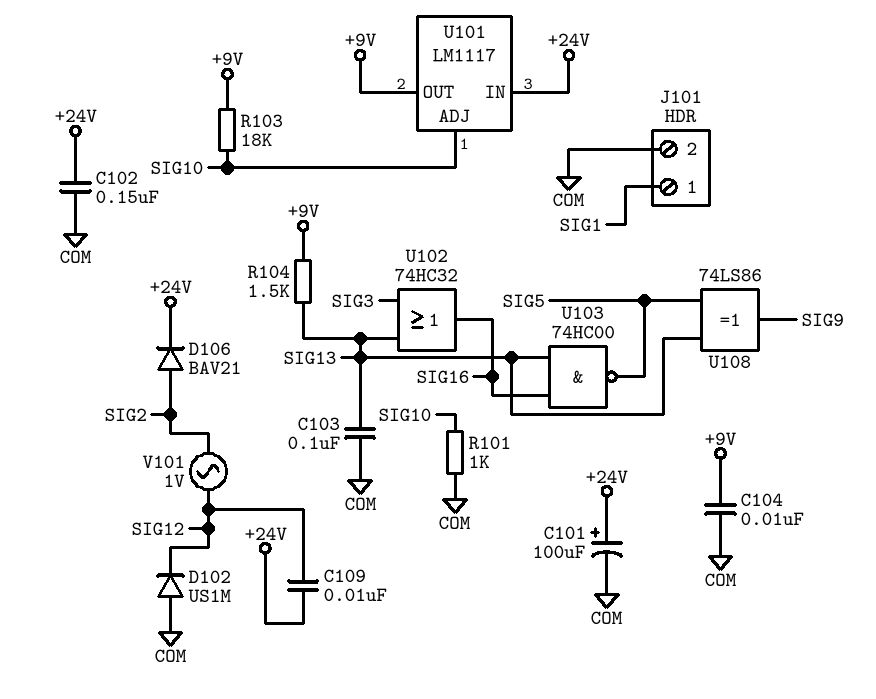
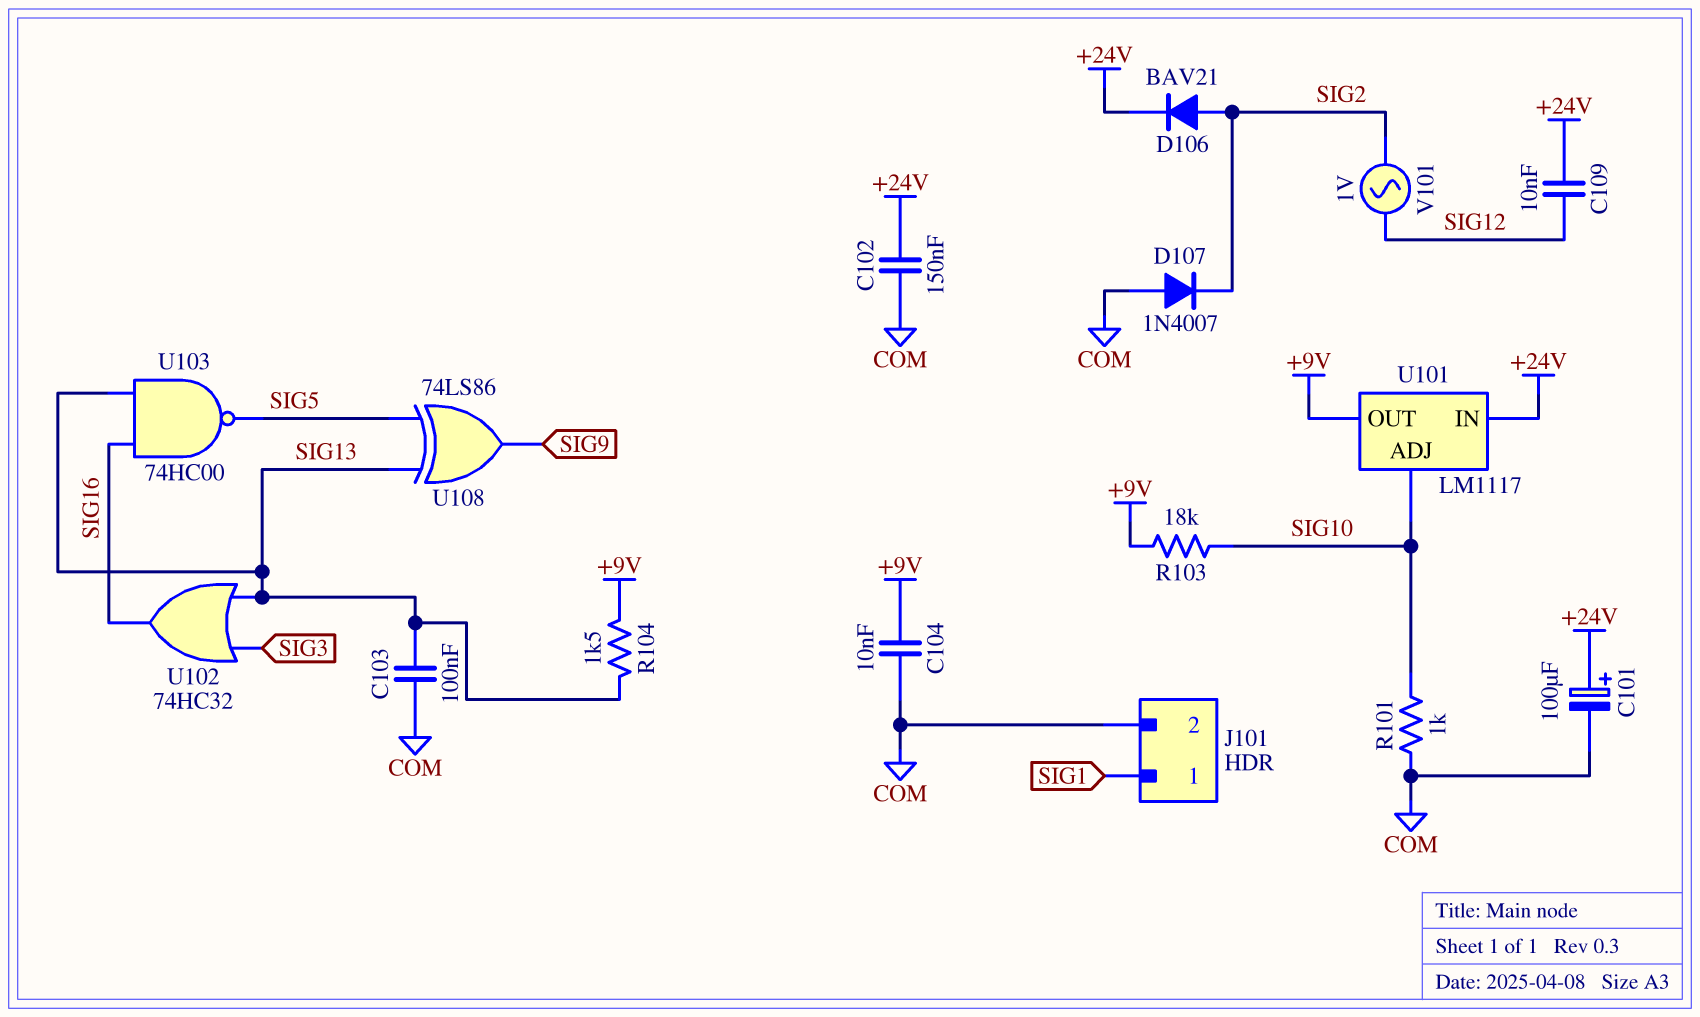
D102: diode US1M (A COM, K SIG12) -> none
D107: none -> diode 1N4007 (A COM, K SIG2)

